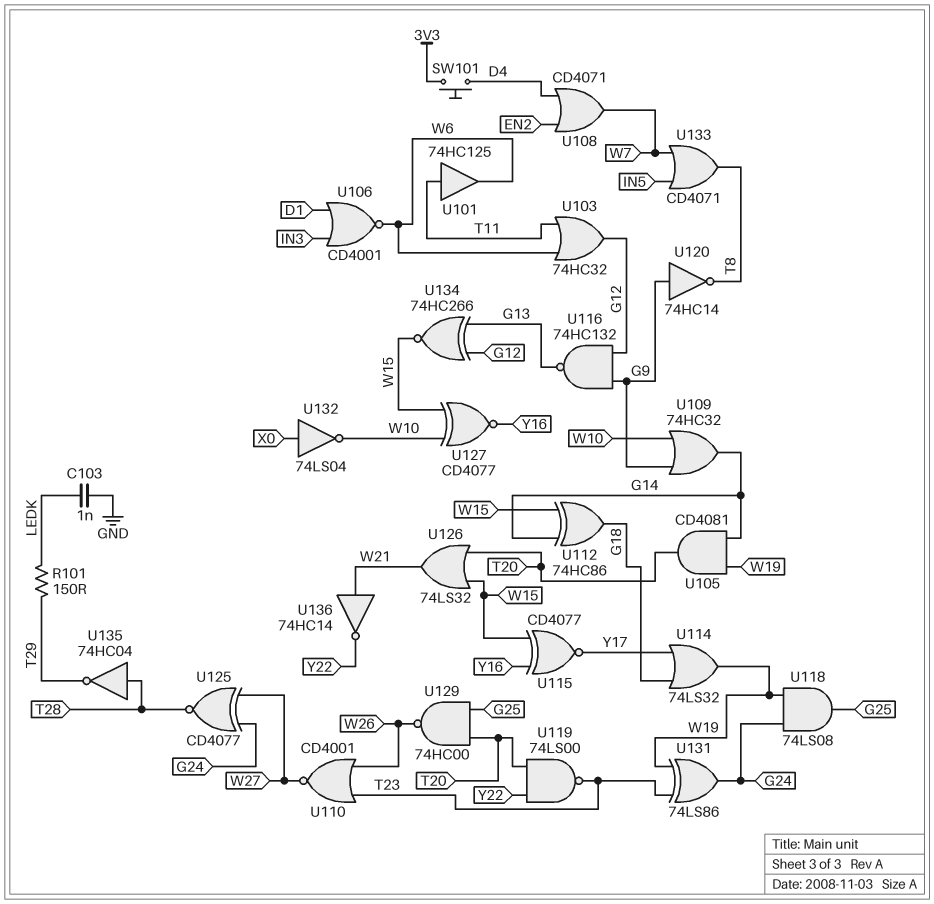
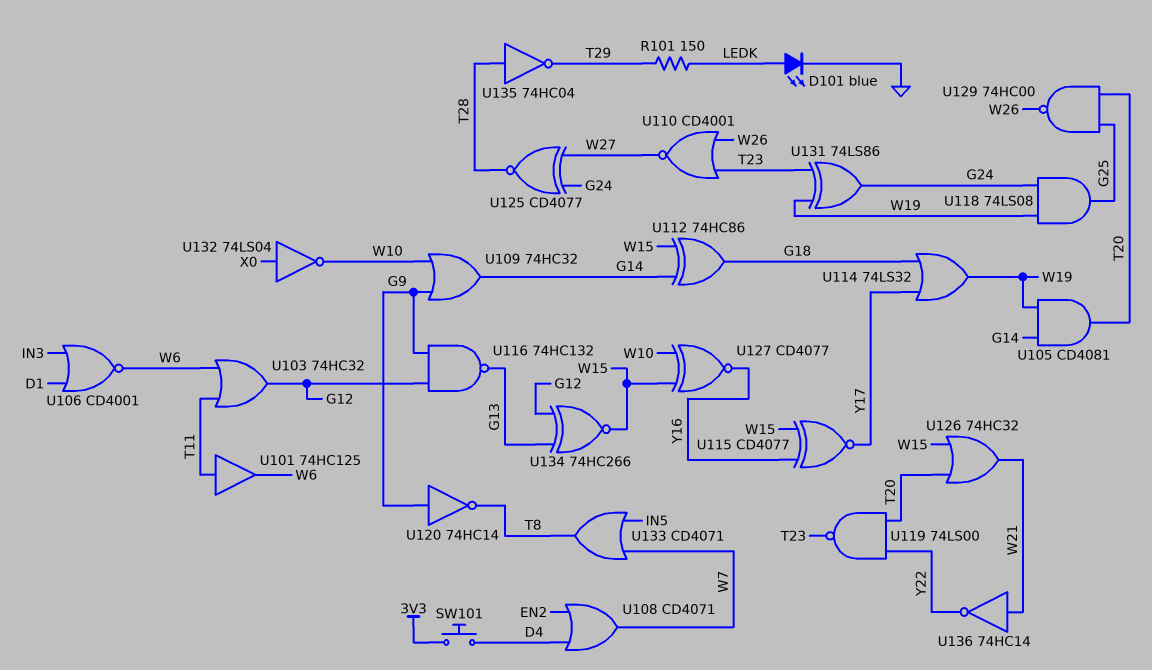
C103: 1nF (GND, LEDK) -> none
D101: none -> LED blue (A LEDK, K GND)
U126: OR 74LS32 (in T20, in W15, out W21) -> OR 74HC32 (in T20, in W15, out W21)

